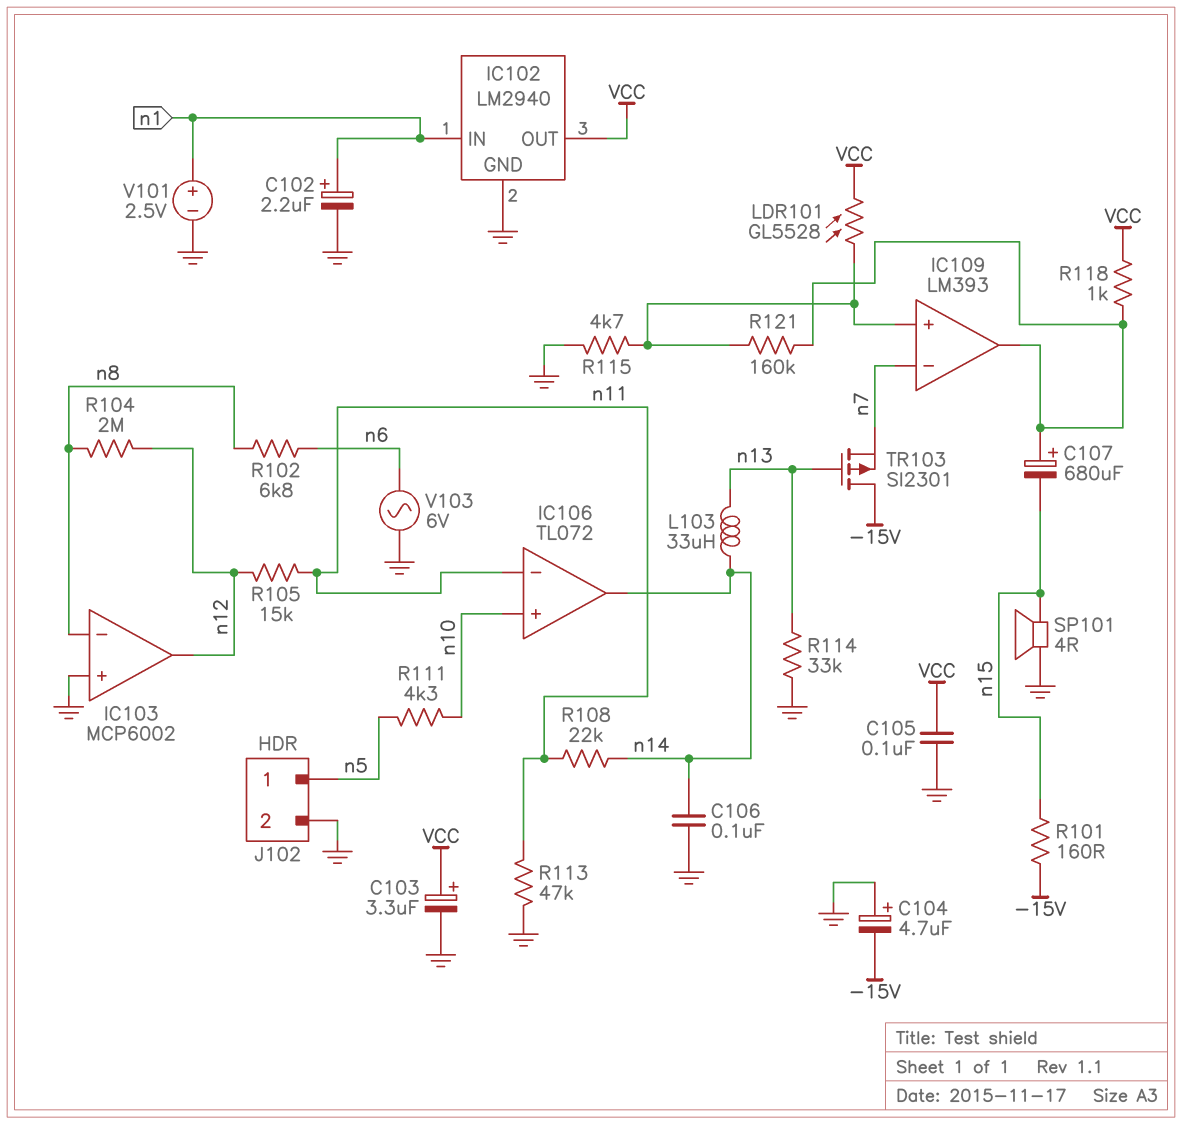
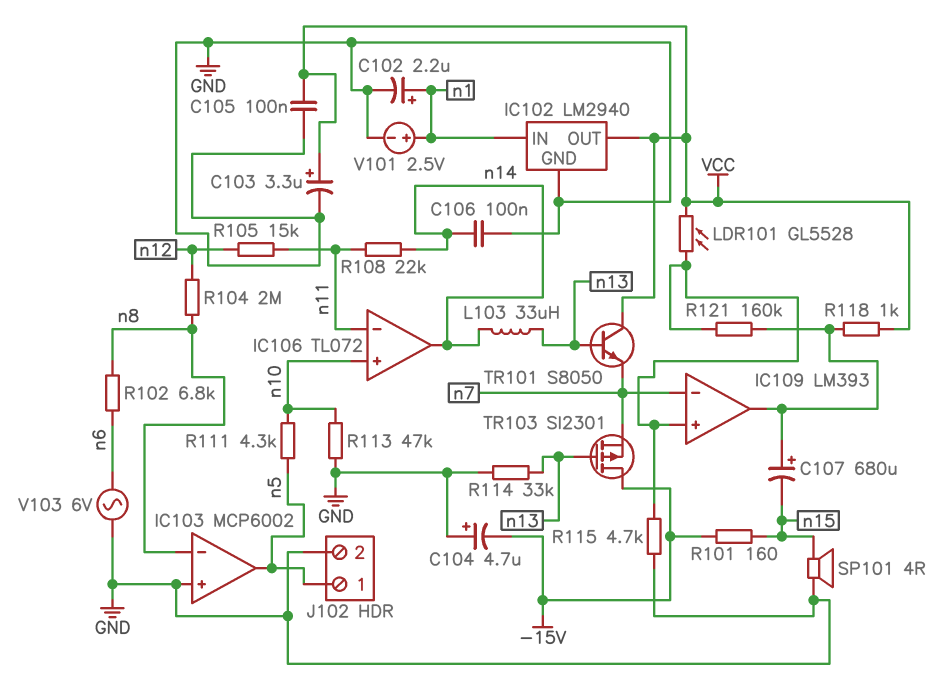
IC103 pin out: n12 -> n5
R113: 47k (GND, n11) -> 47k (GND, n10)
TR101: none -> NPN S8050 (B n13, C VCC, E n7)

